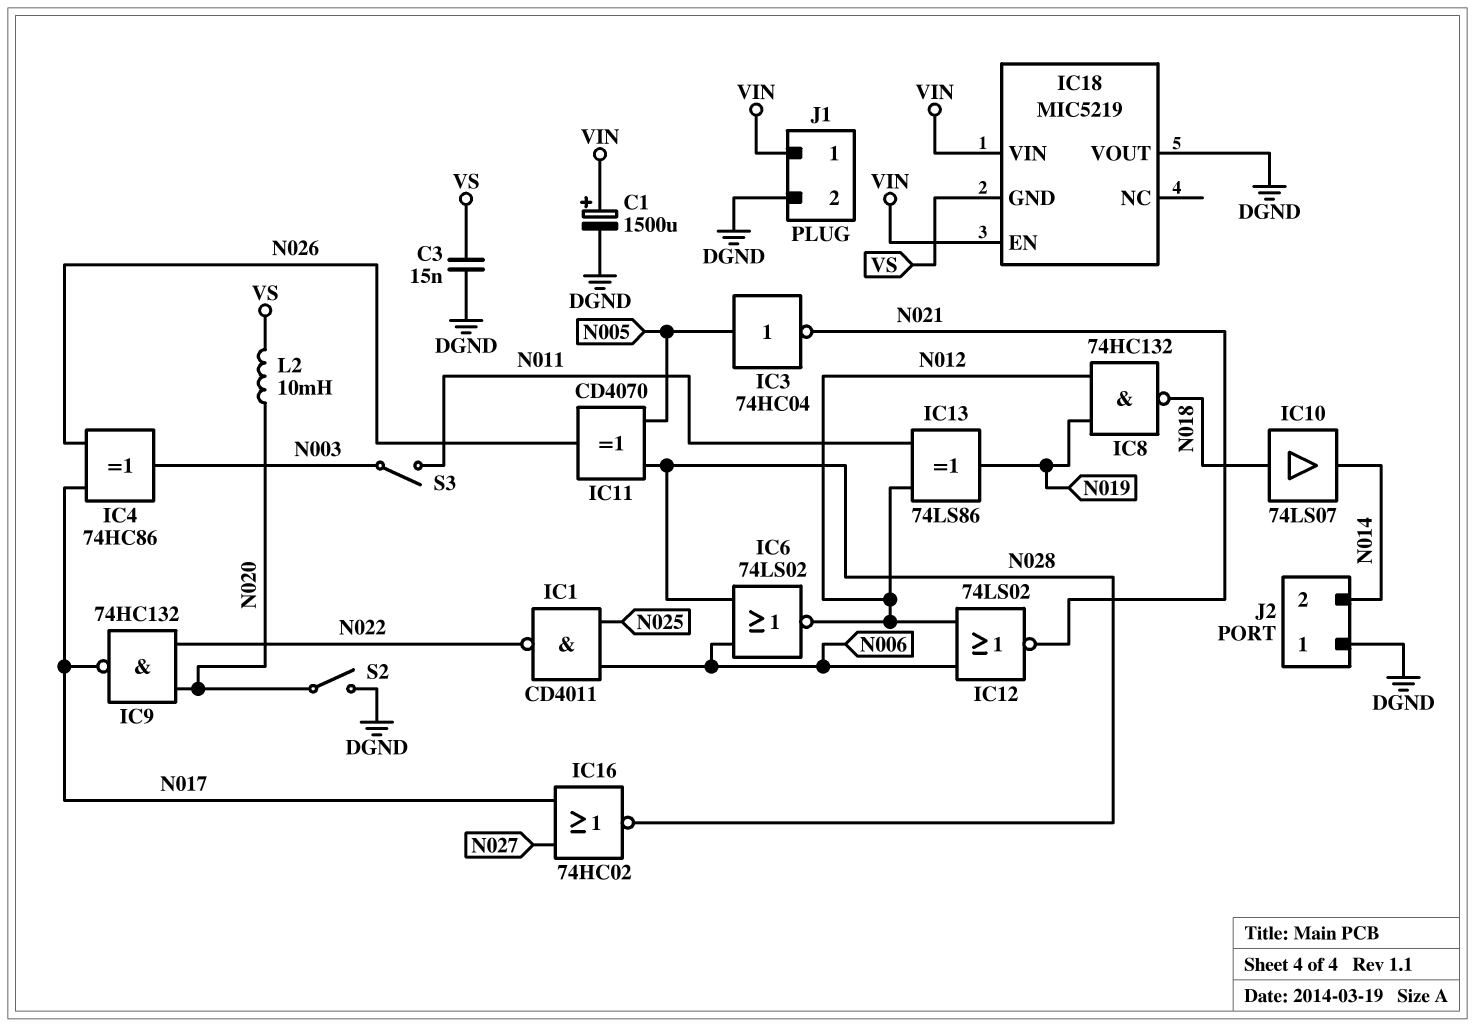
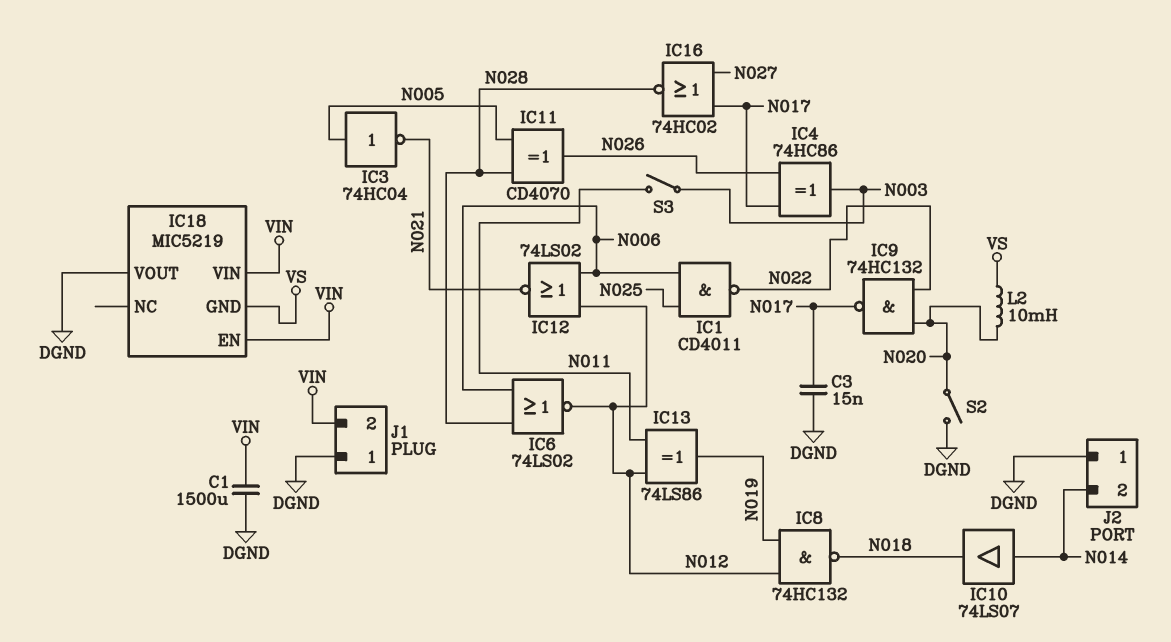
C1: 1500uF (plus VIN, minus DGND) -> 1500uF (DGND, VIN)
C3: 15nF (DGND, VS) -> 15nF (DGND, N017)
IC10: buffer 74LS07 (in N018, out N014) -> buffer 74LS07 (in N014, out N018)
J1 pin 1: VIN -> DGND
J1 pin 2: DGND -> VIN

